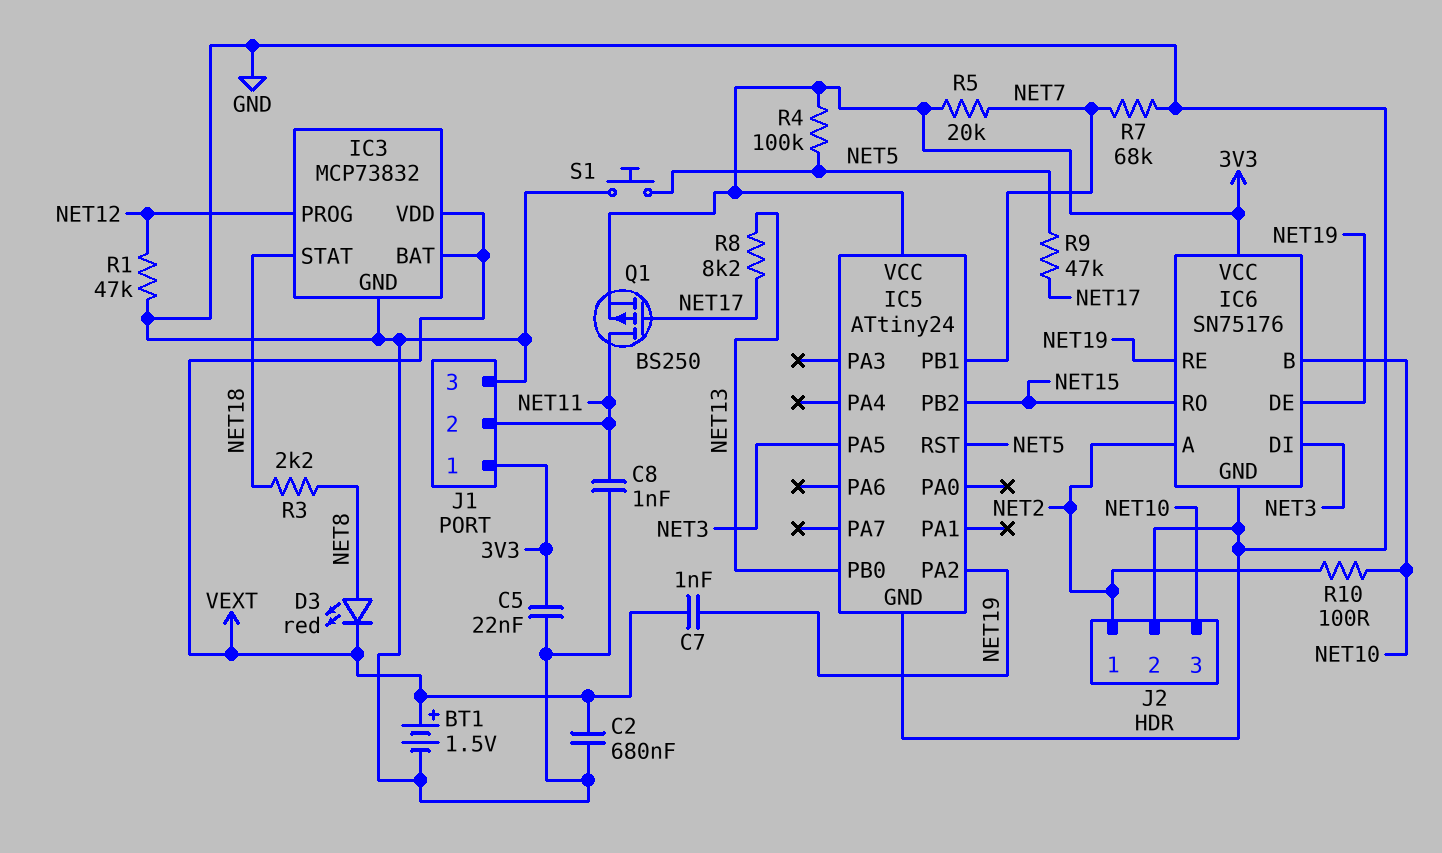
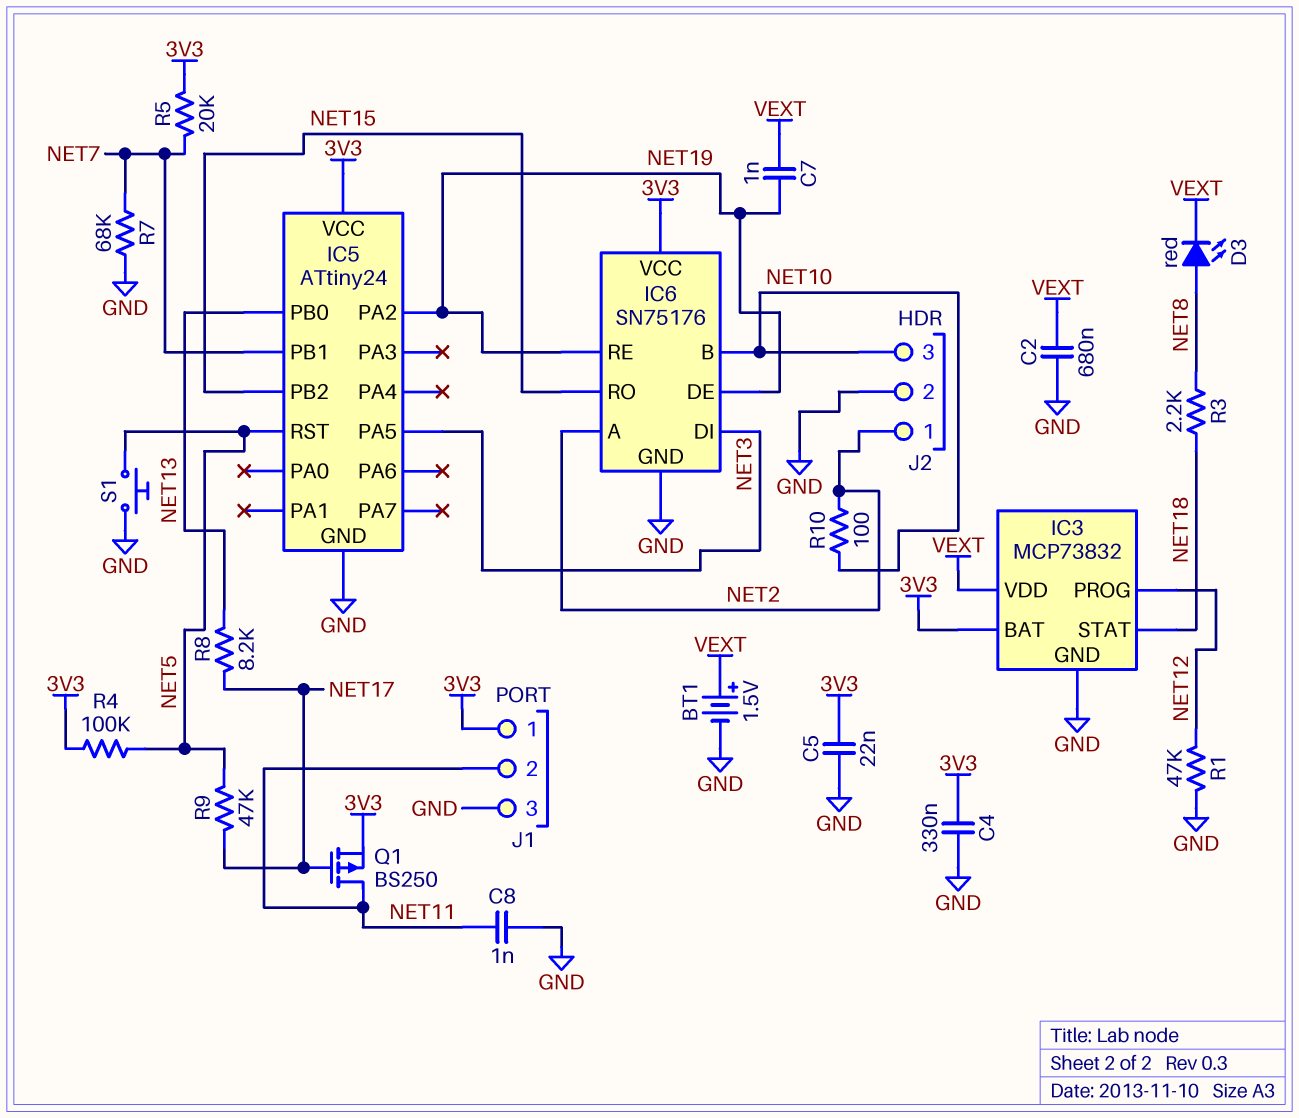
C4: none -> 330nF (3V3, GND)
IC3 pin BAT: VEXT -> 3V3

